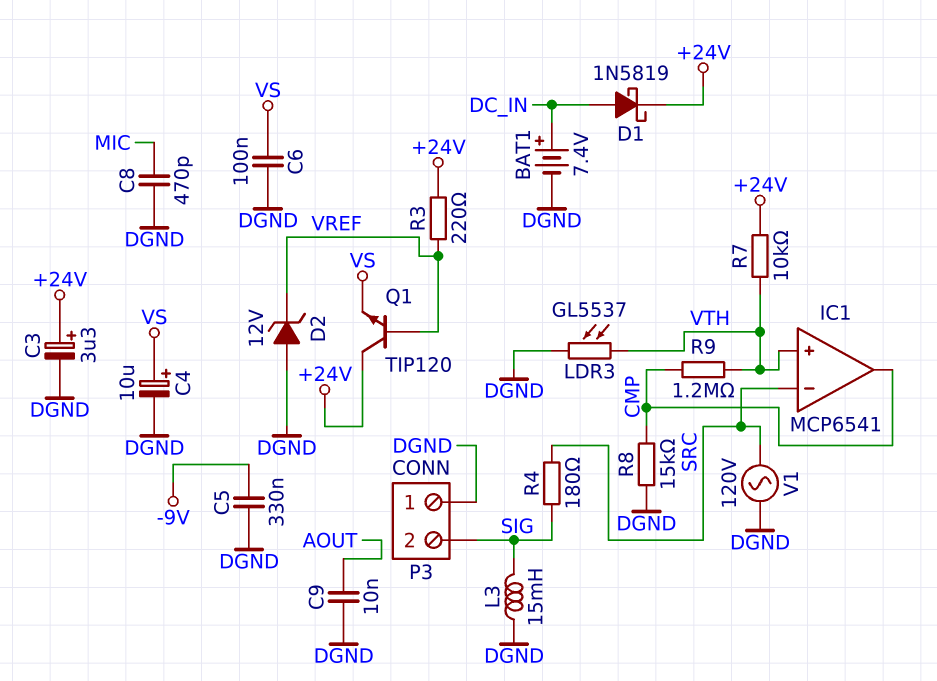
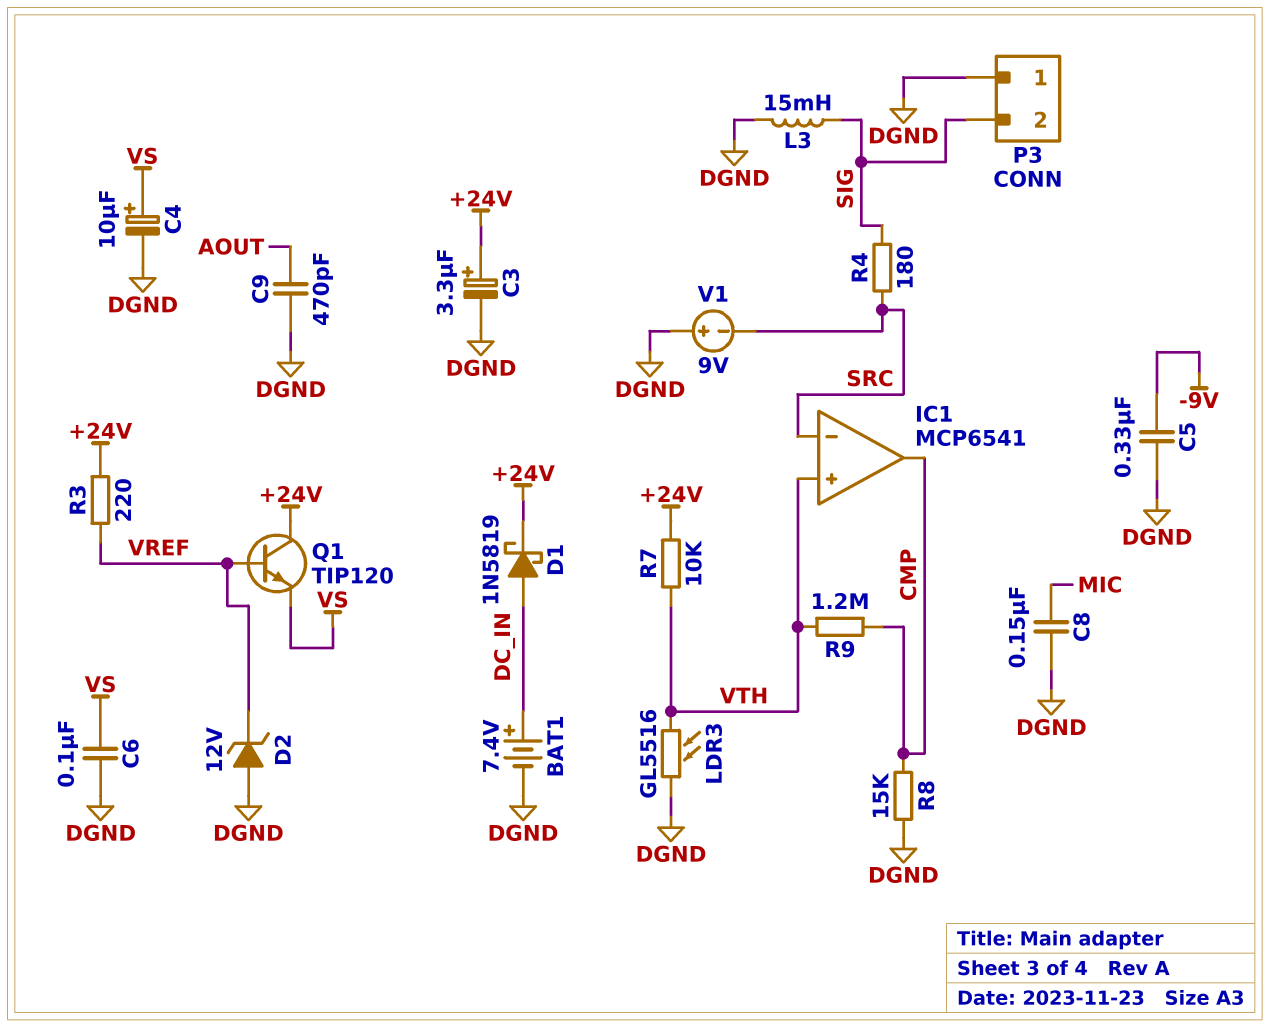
C8: 470pF (DGND, MIC) -> 150nF (DGND, MIC)
C9: 10nF (AOUT, DGND) -> 470pF (AOUT, DGND)
LDR3: GL5537 (DGND, VTH) -> GL5516 (DGND, VTH)
V1: AC 120V (DGND, SRC) -> 9V (plus DGND, minus SRC)

